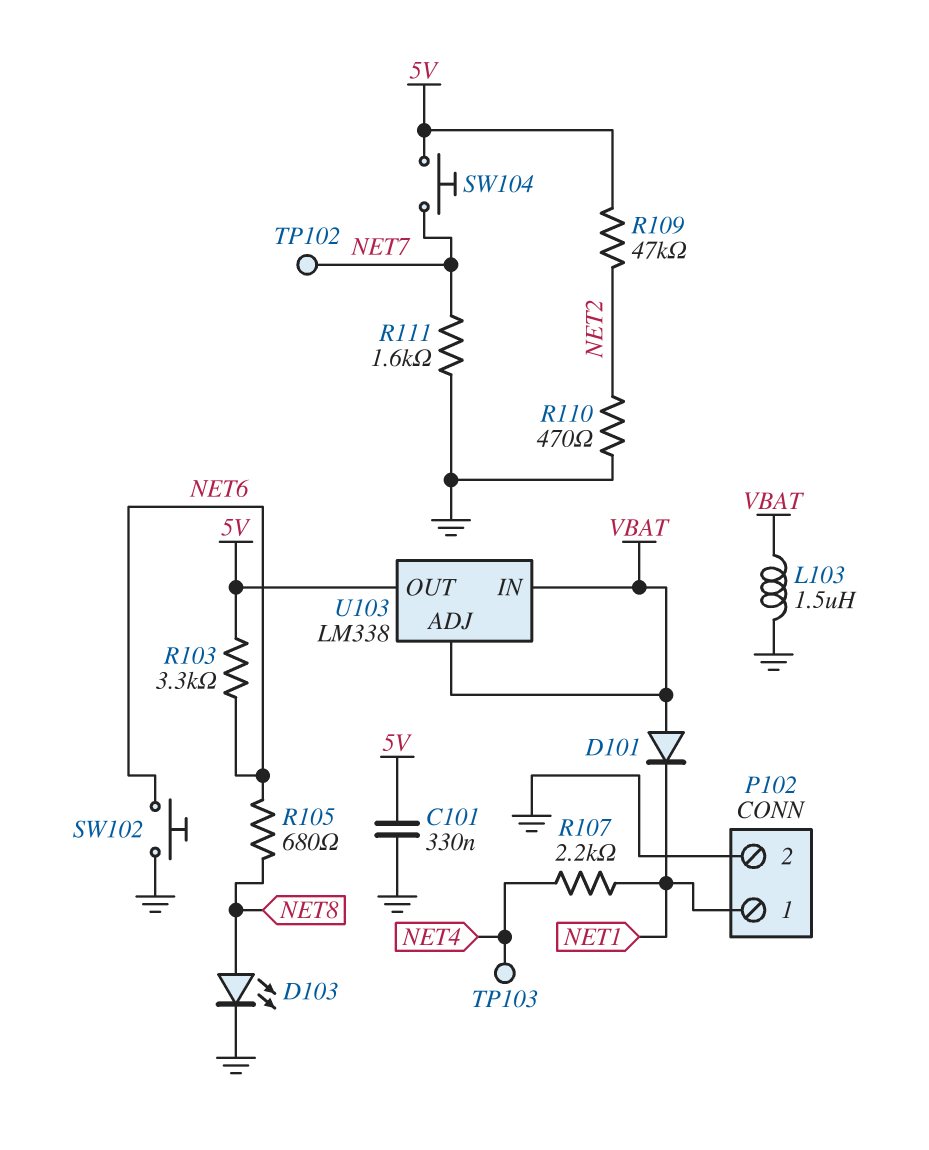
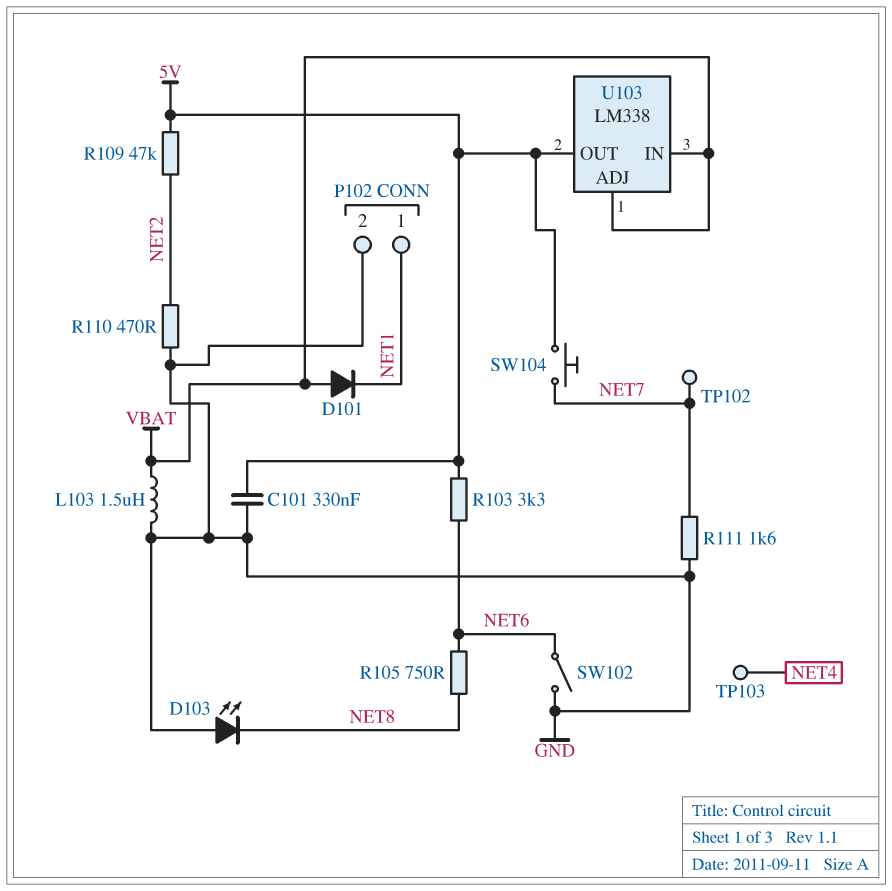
D103: LED (A NET8, K GND) -> LED (A GND, K NET8)
R105: 680 (NET6, NET8) -> 750 (NET6, NET8)
R107: 2.2k (NET1, NET4) -> none
SW102: button (GND, NET6) -> switch (GND, NET6)

